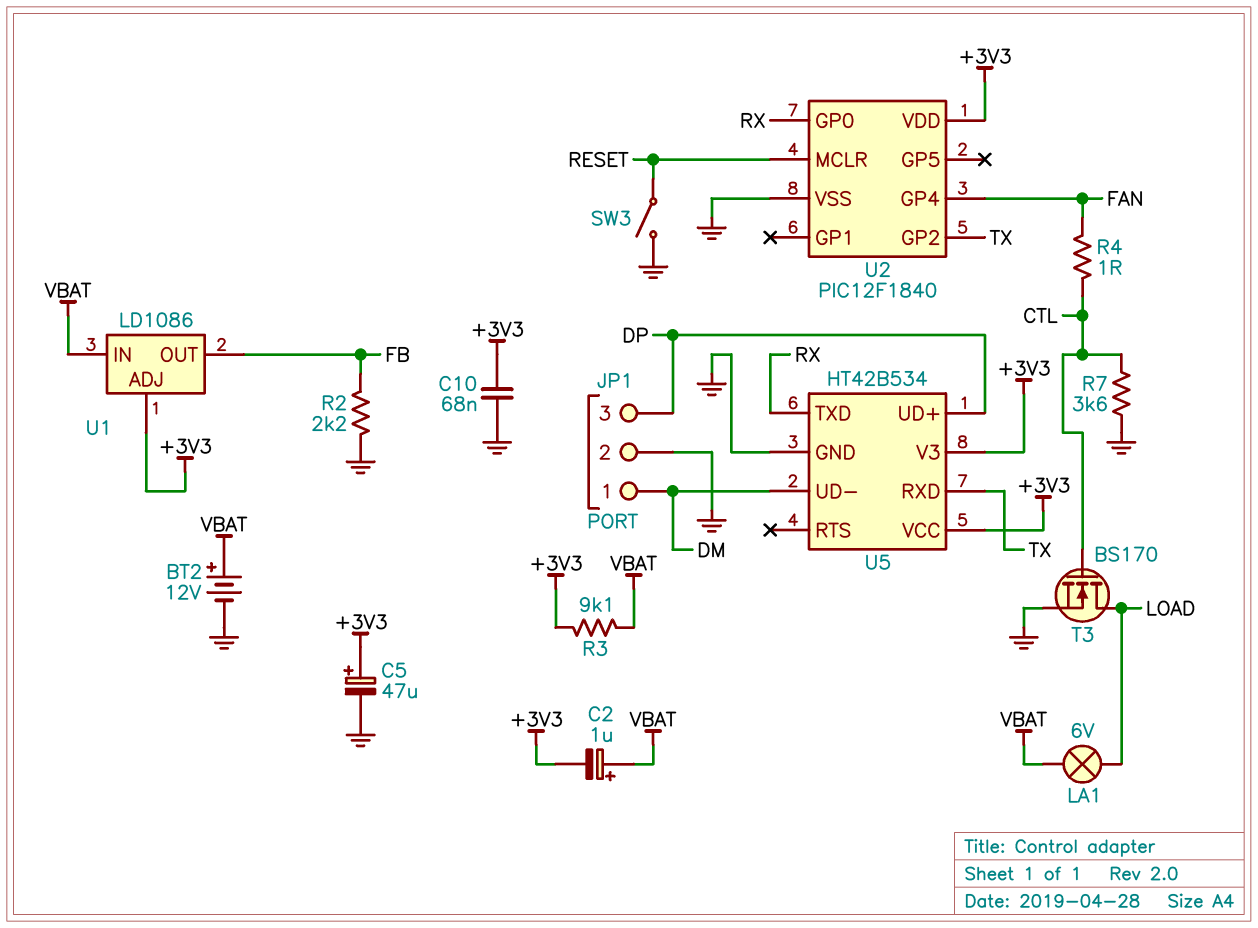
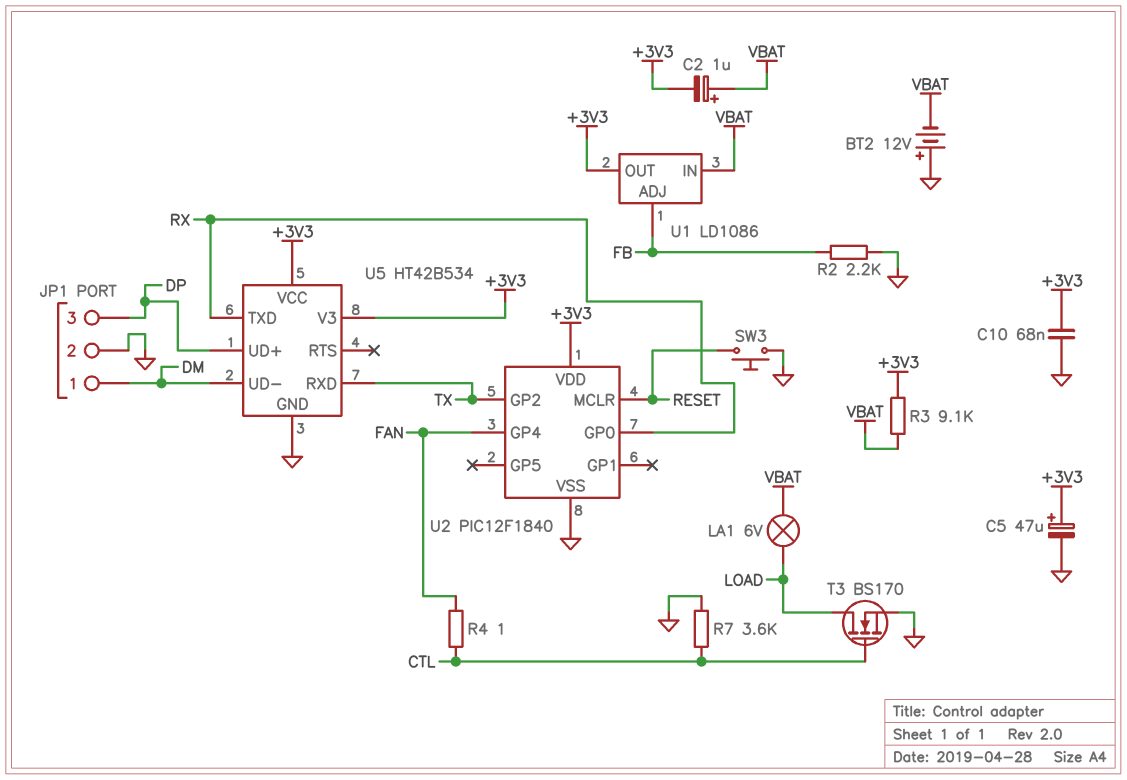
BT2: 12V (plus VBAT, minus GND) -> 12V (plus GND, minus VBAT)
SW3: switch (GND, RESET) -> button (GND, RESET)
U1 pin ADJ: +3V3 -> FB
U1 pin OUT: FB -> +3V3

